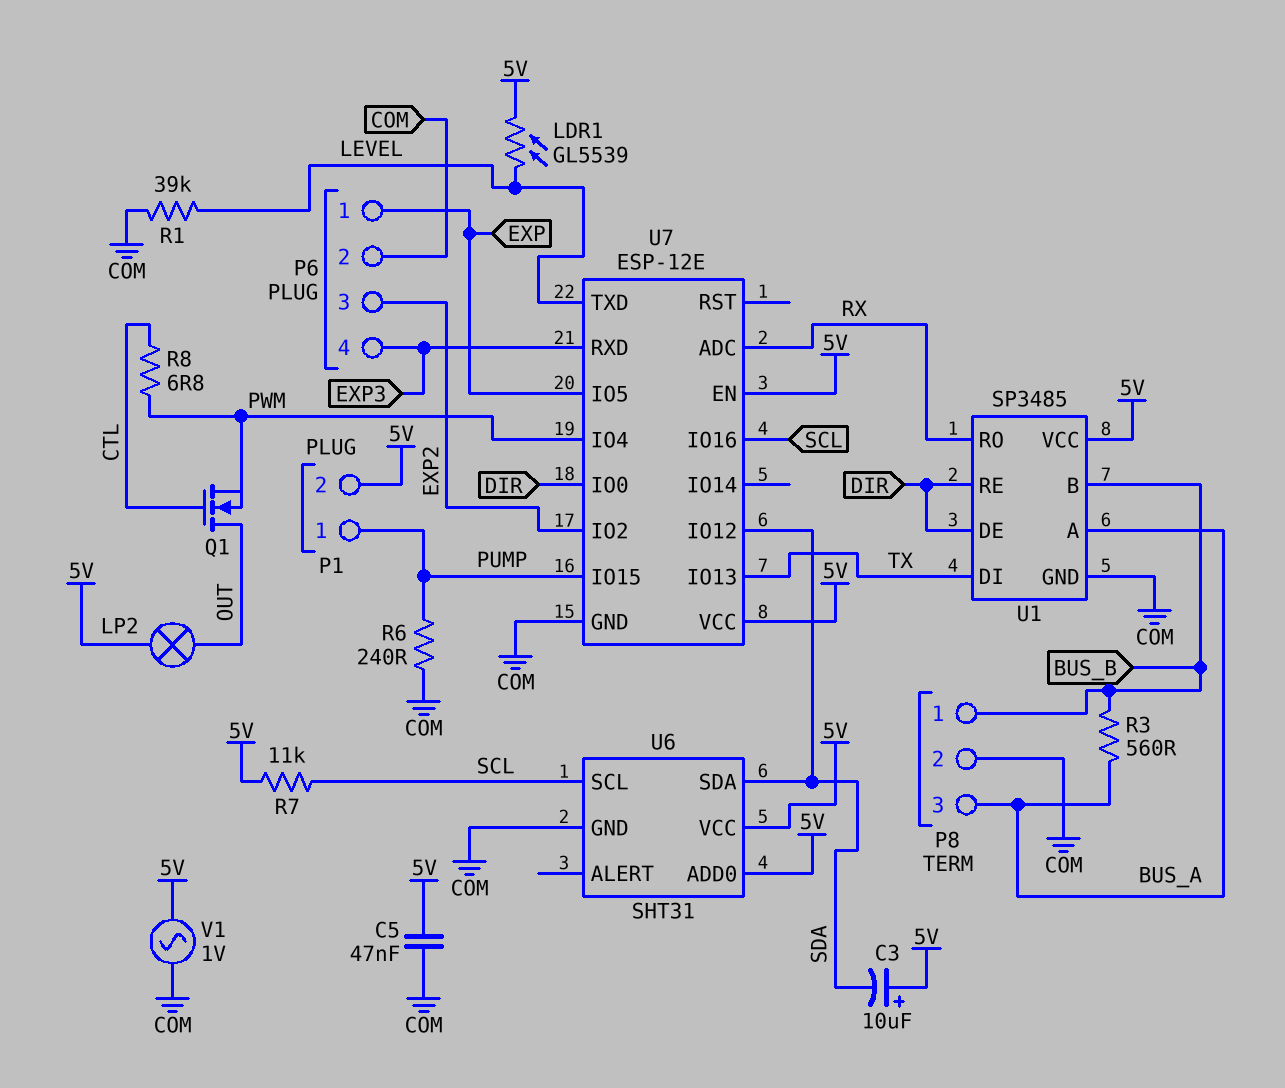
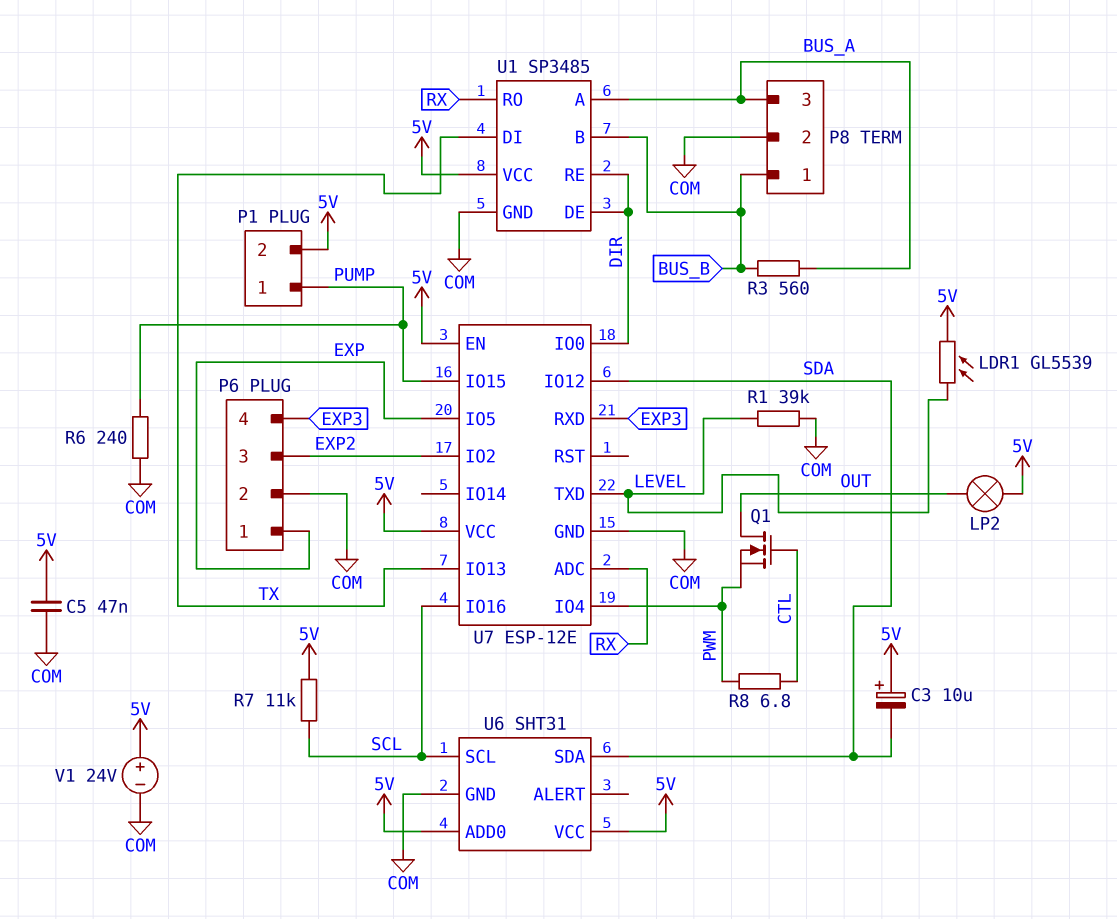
V1: AC 1V (5V, COM) -> 24V (plus 5V, minus COM)

